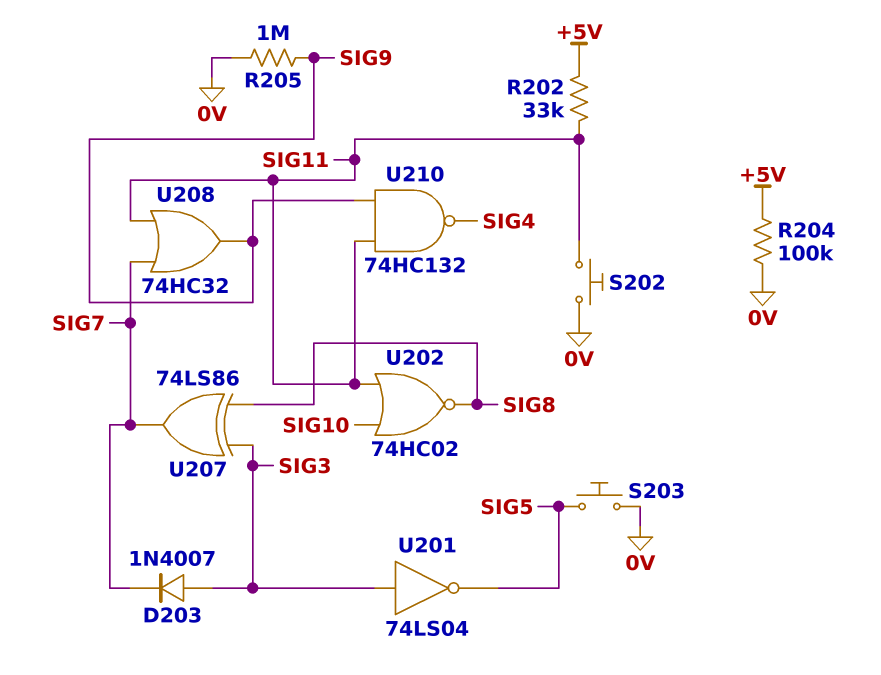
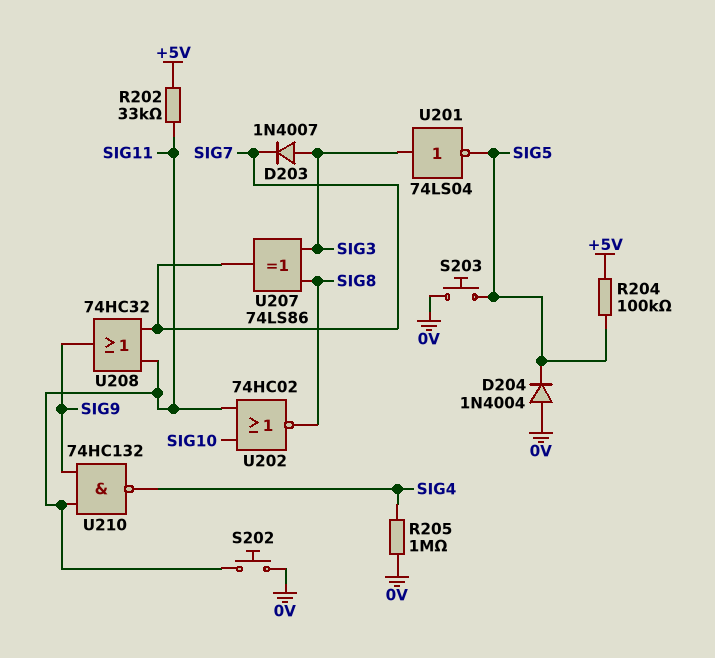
D204: none -> diode 1N4004 (A 0V, K SIG5)
R204: 100k (+5V, 0V) -> 100k (+5V, SIG5)
R205: 1M (0V, SIG9) -> 1M (0V, SIG4)

